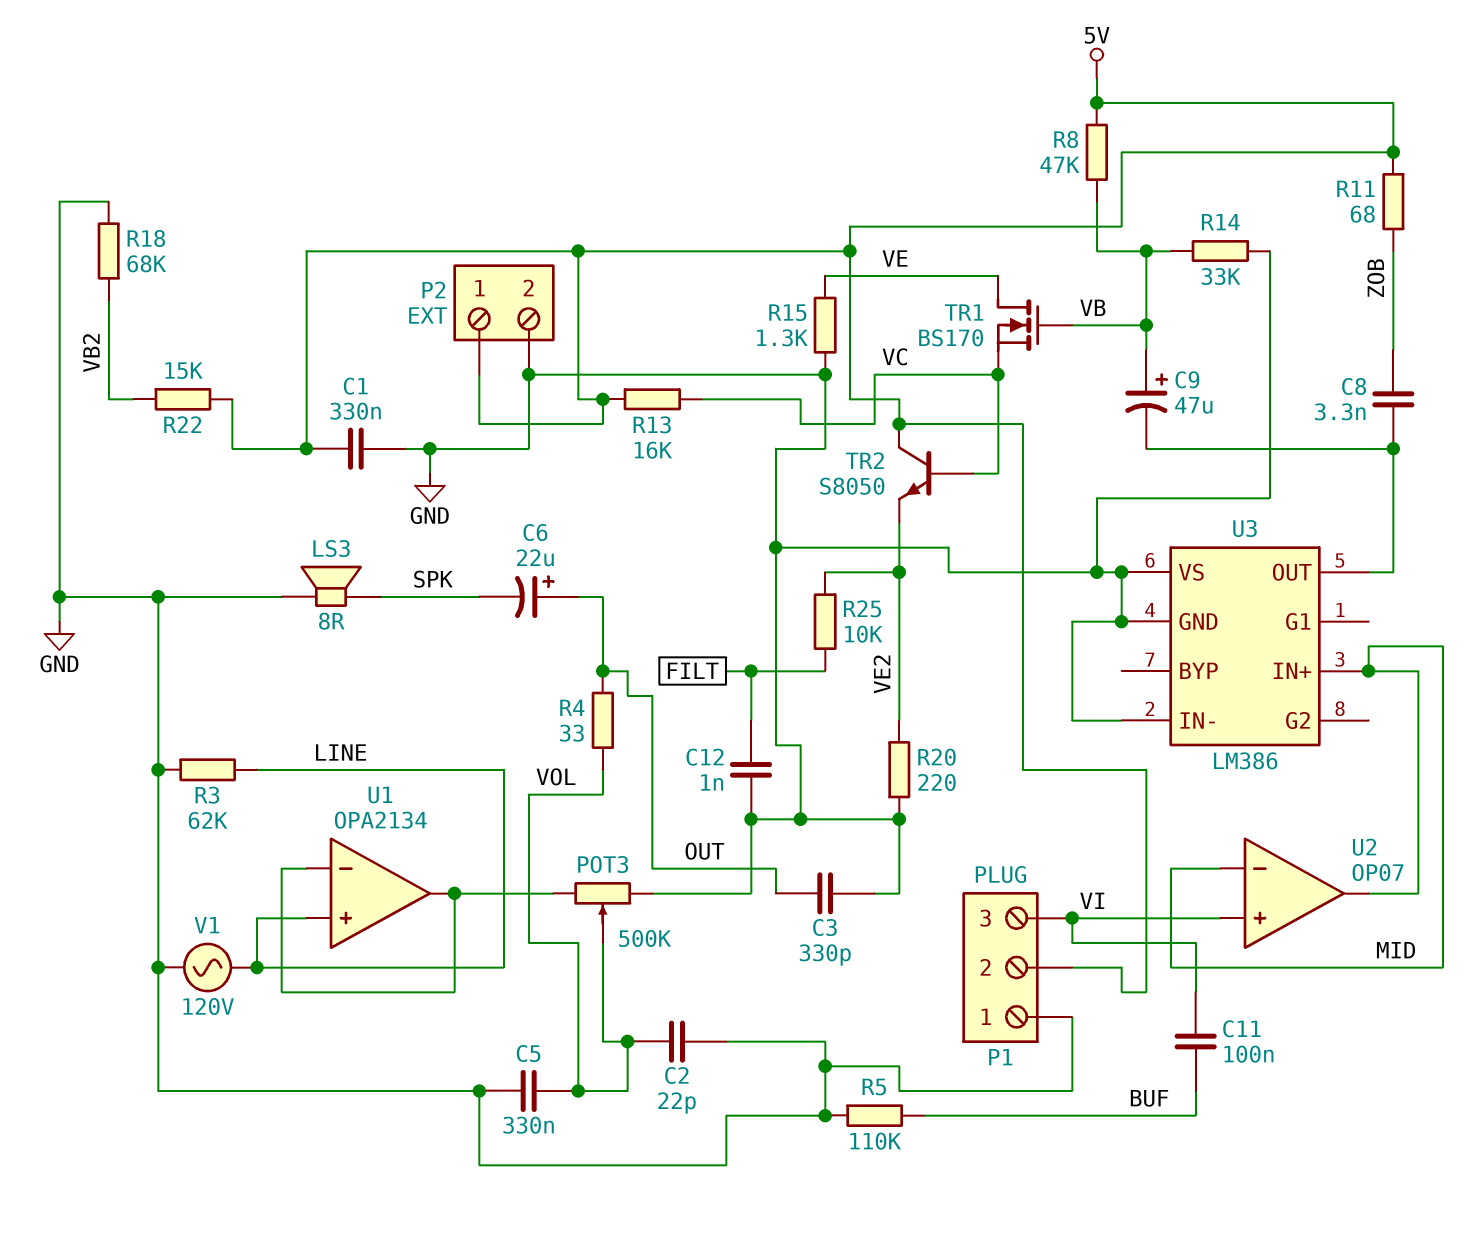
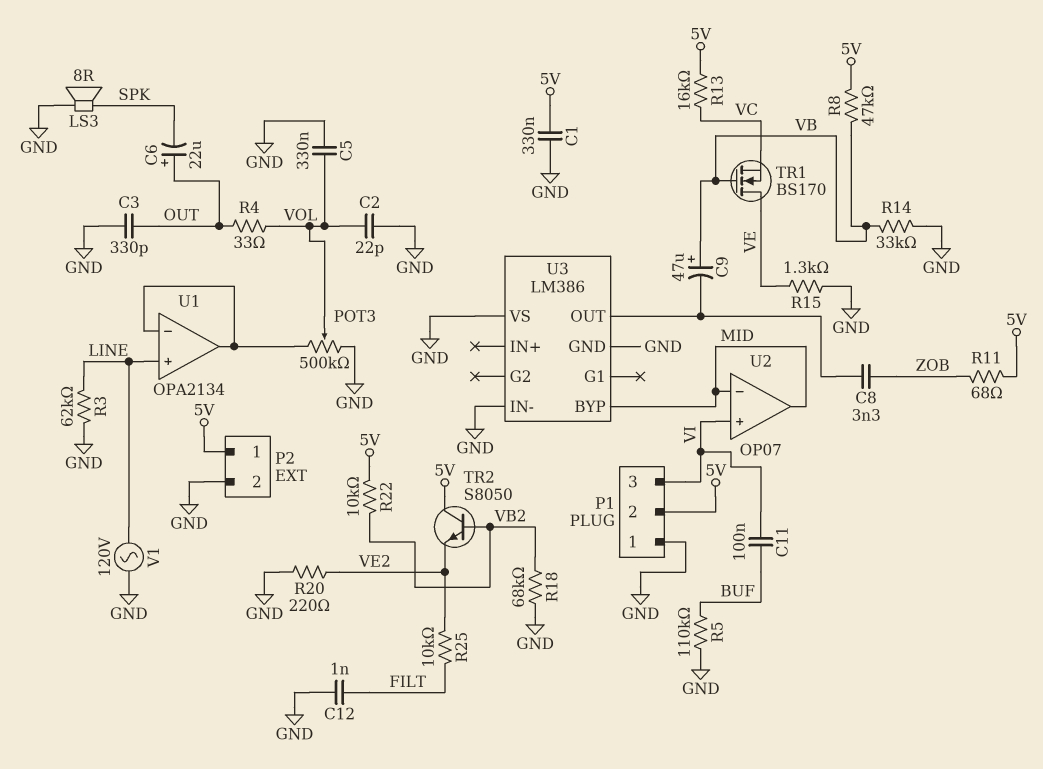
R22: 15k (5V, VB2) -> 10k (5V, VB2)
TR2: NPN S8050 (B VC, C 5V, E VE2) -> NPN S8050 (B VB2, C 5V, E VE2)
U3 pin BYP: none -> MID
U3 pin IN+: MID -> none

